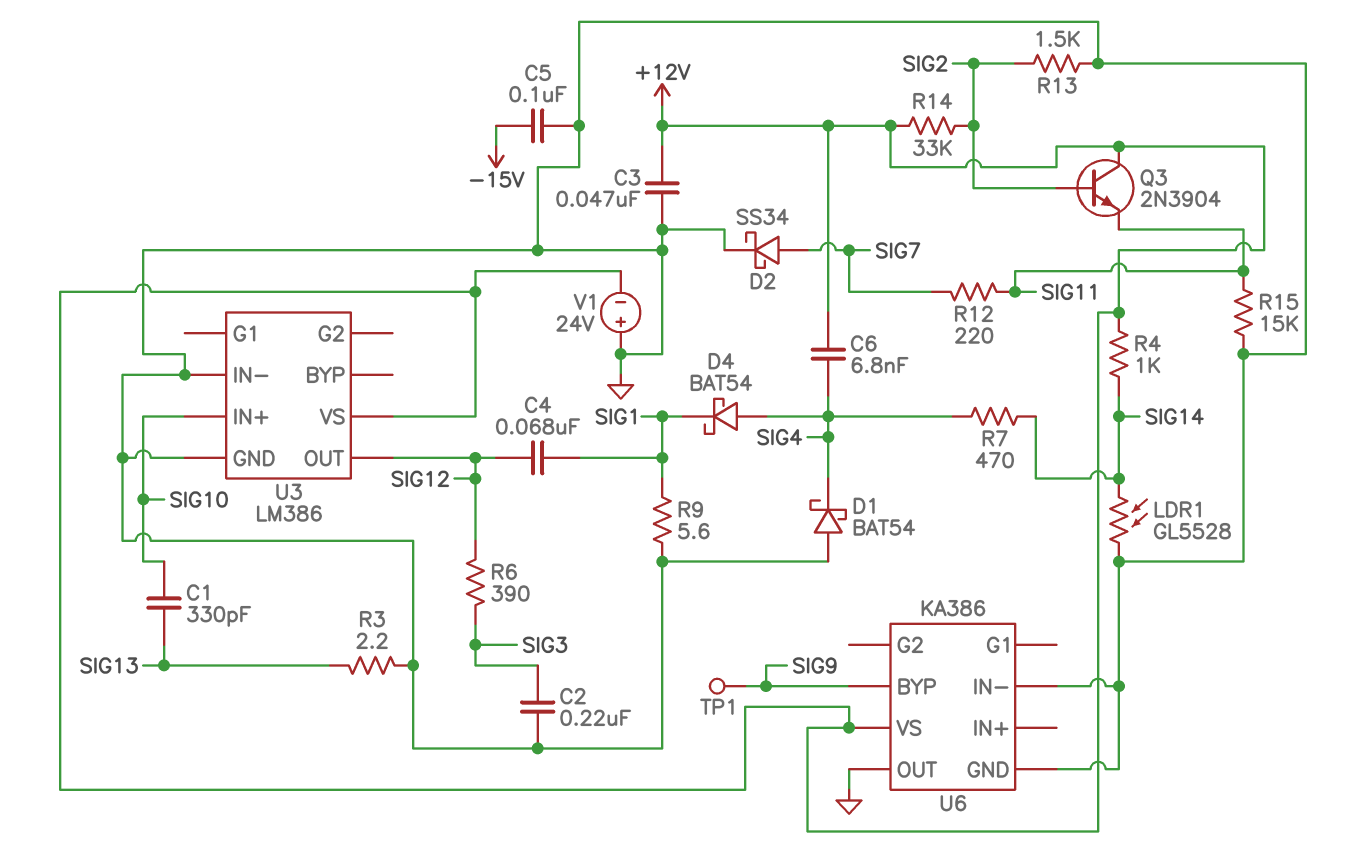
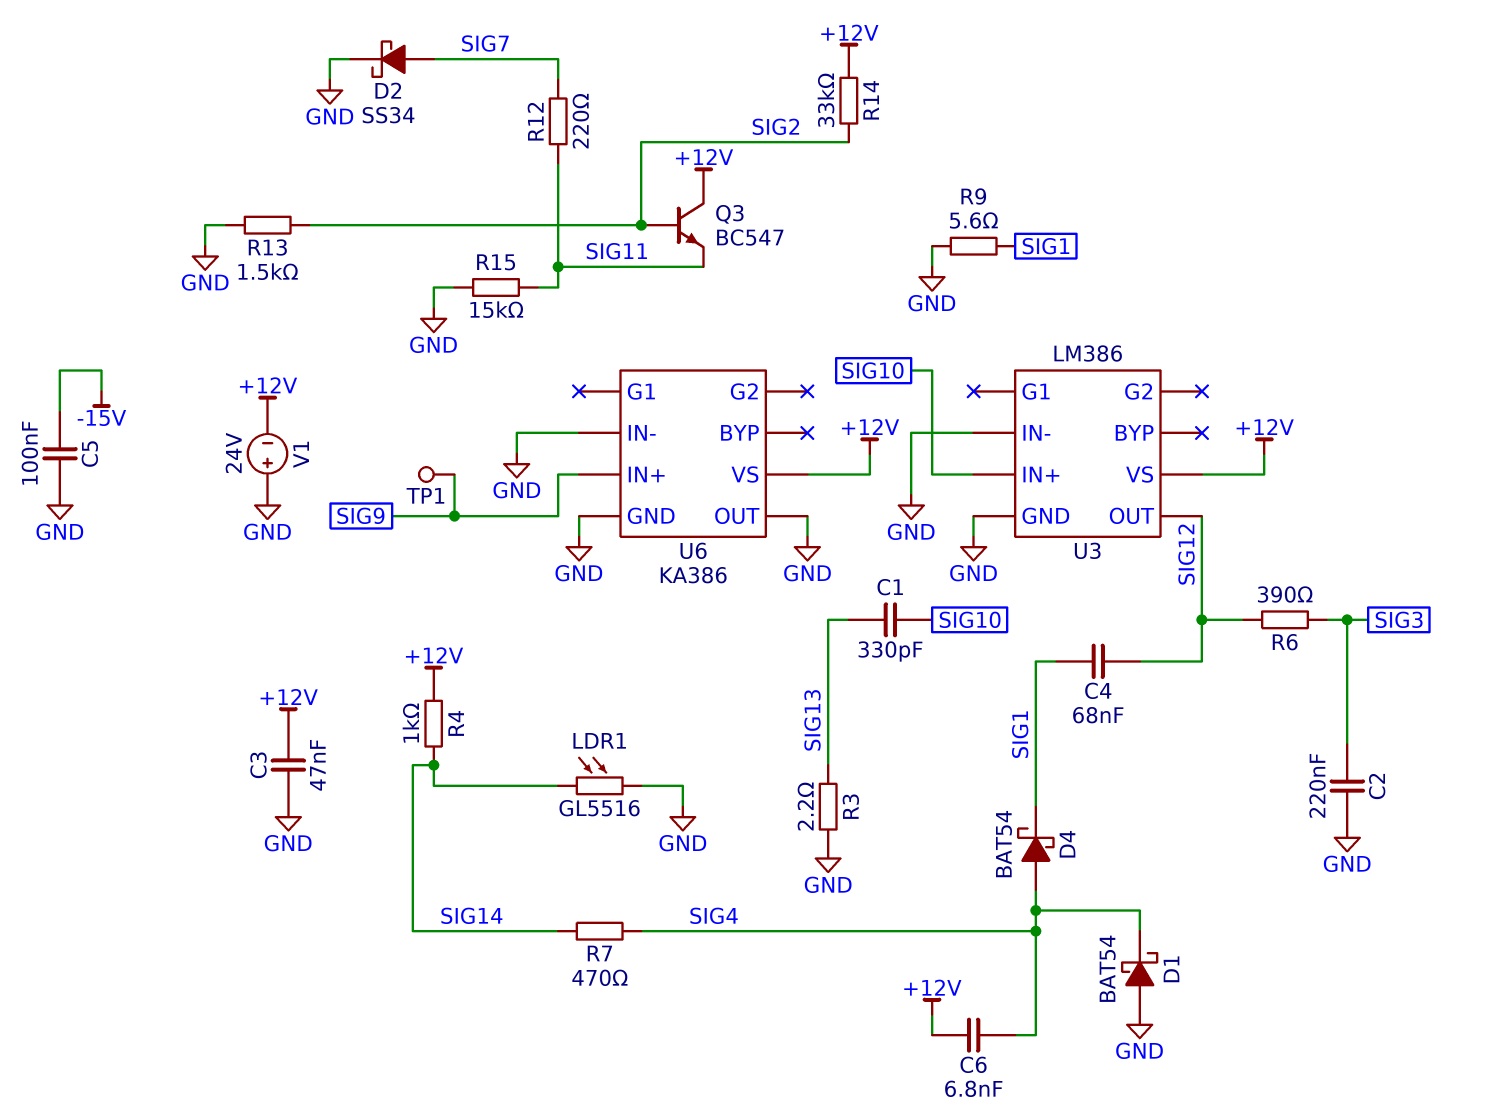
LDR1: GL5528 (GND, SIG14) -> GL5516 (GND, SIG14)
Q3: NPN 2N3904 (B SIG2, C +12V, E SIG11) -> NPN BC547 (B SIG2, C +12V, E SIG11)
U6 pin BYP: SIG9 -> none
U6 pin IN+: none -> SIG9

